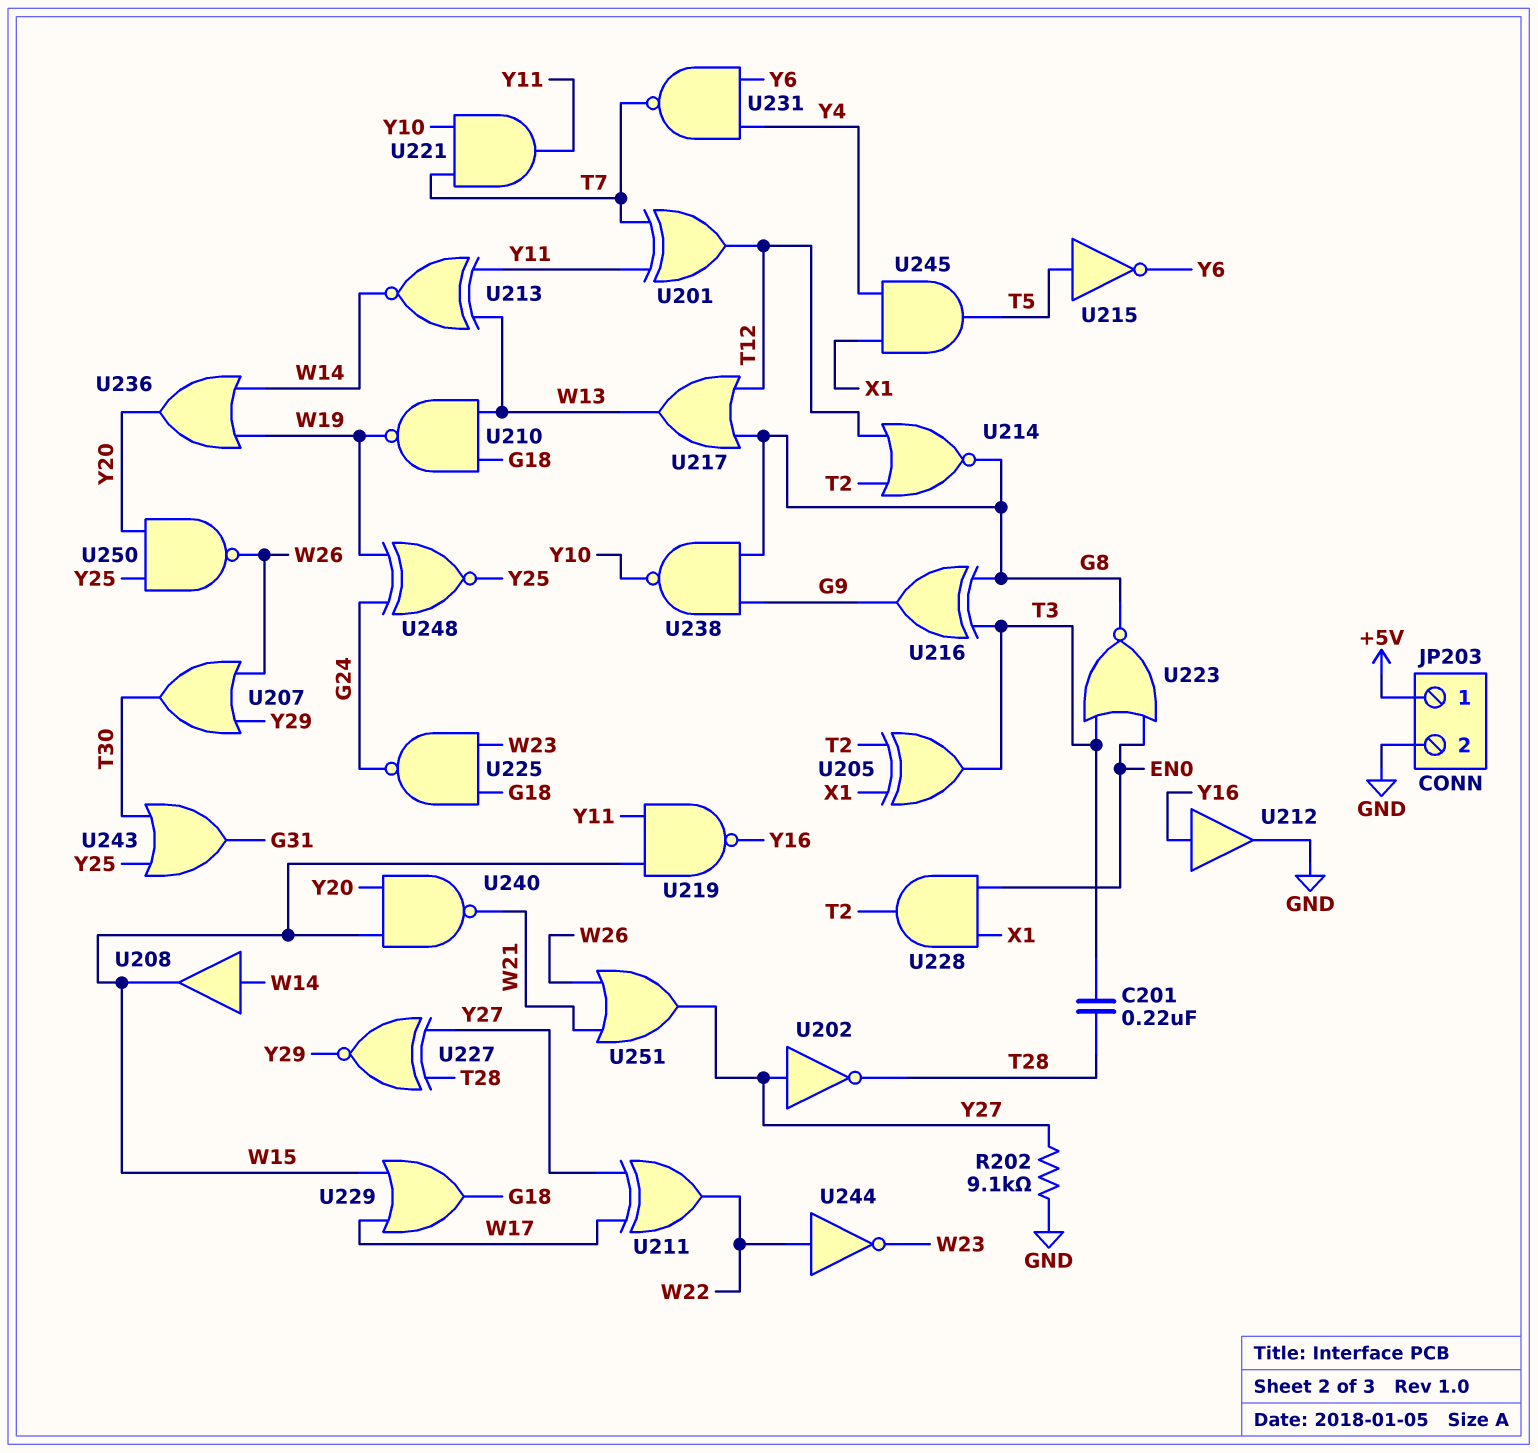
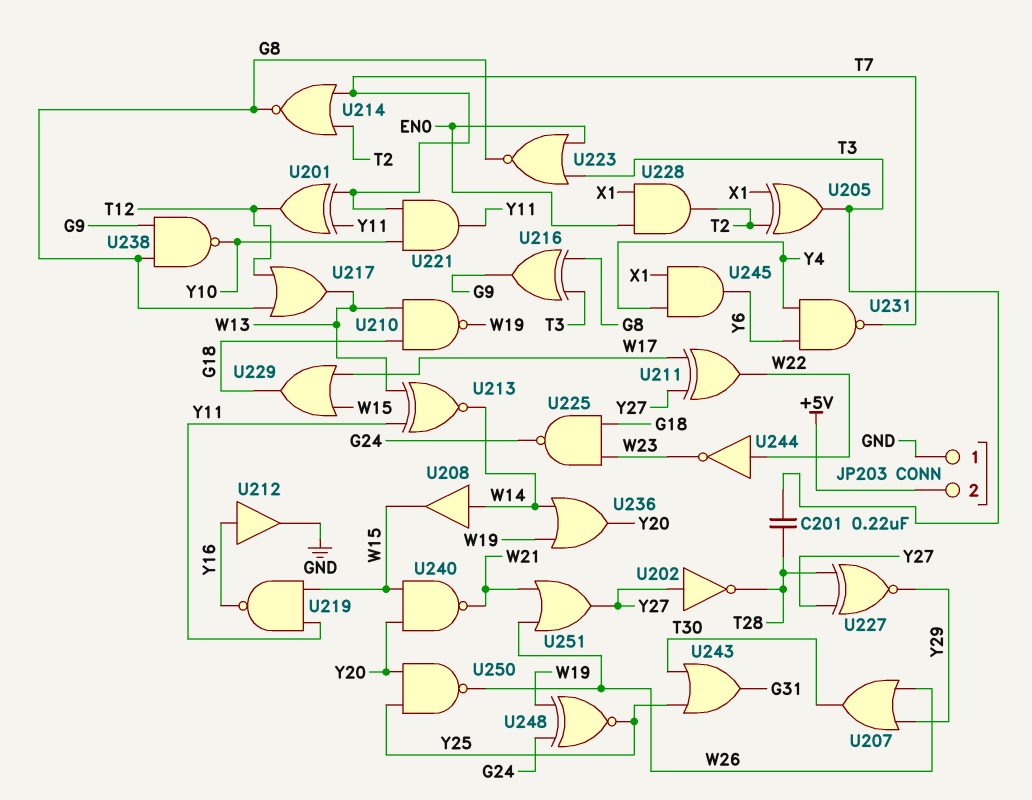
JP203 pin 1: +5V -> GND
JP203 pin 2: GND -> +5V
R202: 9.1k (GND, Y27) -> none
U214: NOR (in T2, in T12, out G8) -> NOR (in T2, in T7, out G8)
U215: NOT (in T5, out Y6) -> none
U245: AND (in X1, in Y4, out T5) -> AND (in X1, in Y4, out Y6)

